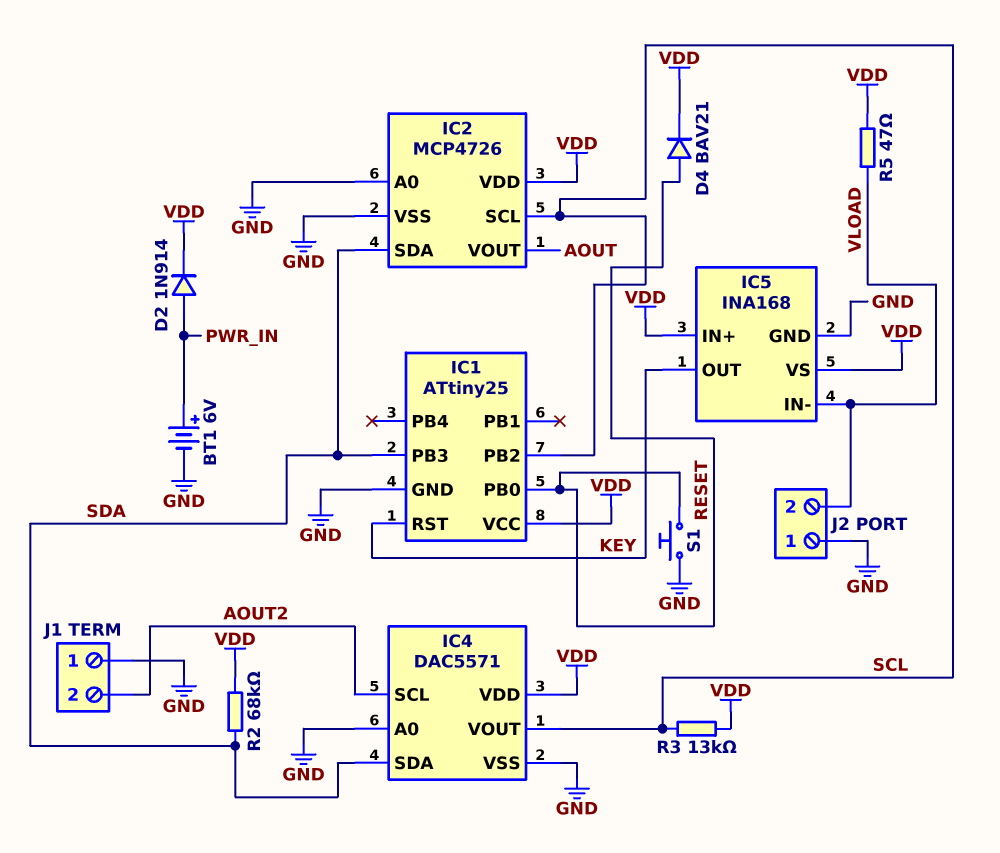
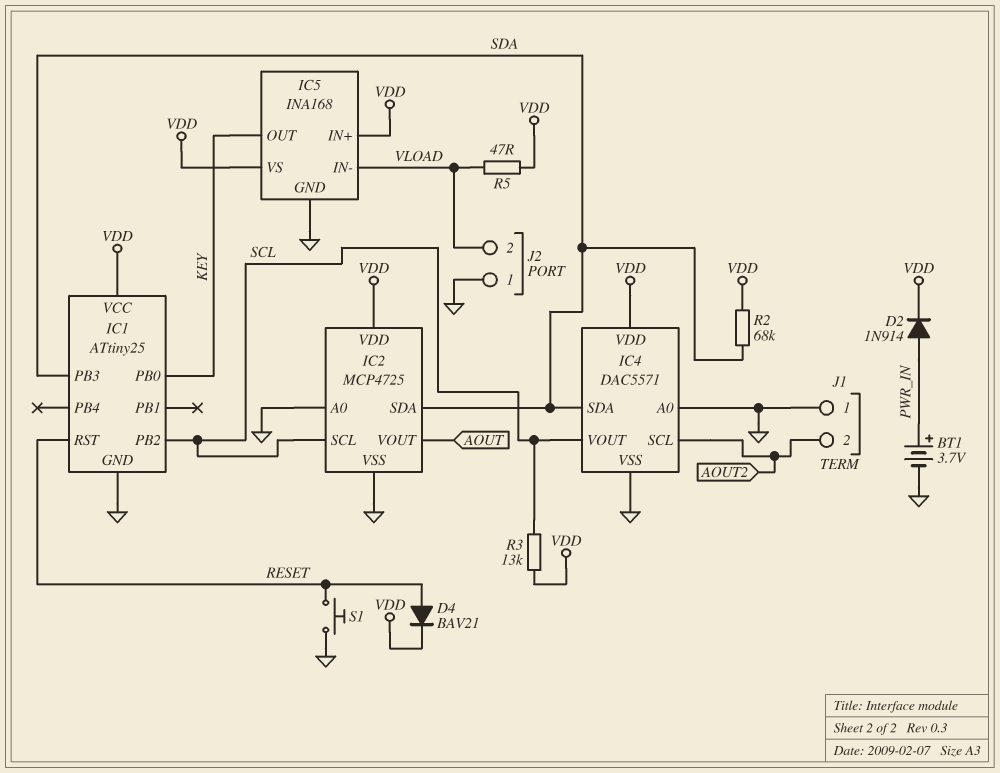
BT1: 6V (plus PWR_IN, minus GND) -> 3.7V (plus PWR_IN, minus GND)
IC1 pin PB0: RESET -> KEY
IC1 pin RST: KEY -> RESET
IC2: MCP4726 -> MCP4725

